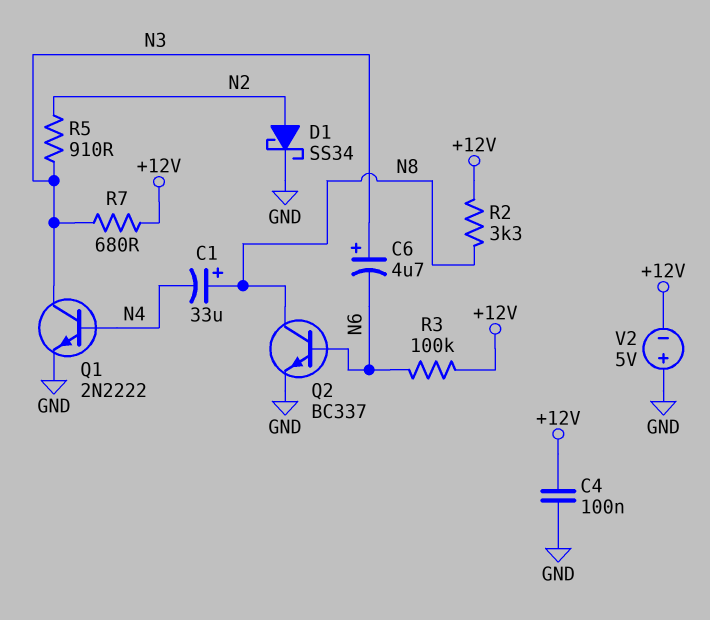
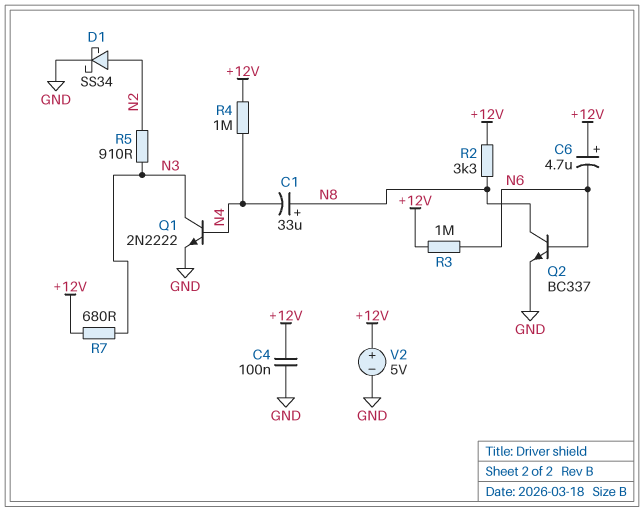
C6: 4.7uF (plus N3, minus N6) -> 4.7uF (plus +12V, minus N6)
R3: 100k (+12V, N6) -> 1M (+12V, N6)
R4: none -> 1M (+12V, N4)
V2: 5V (plus GND, minus +12V) -> 5V (plus +12V, minus GND)

